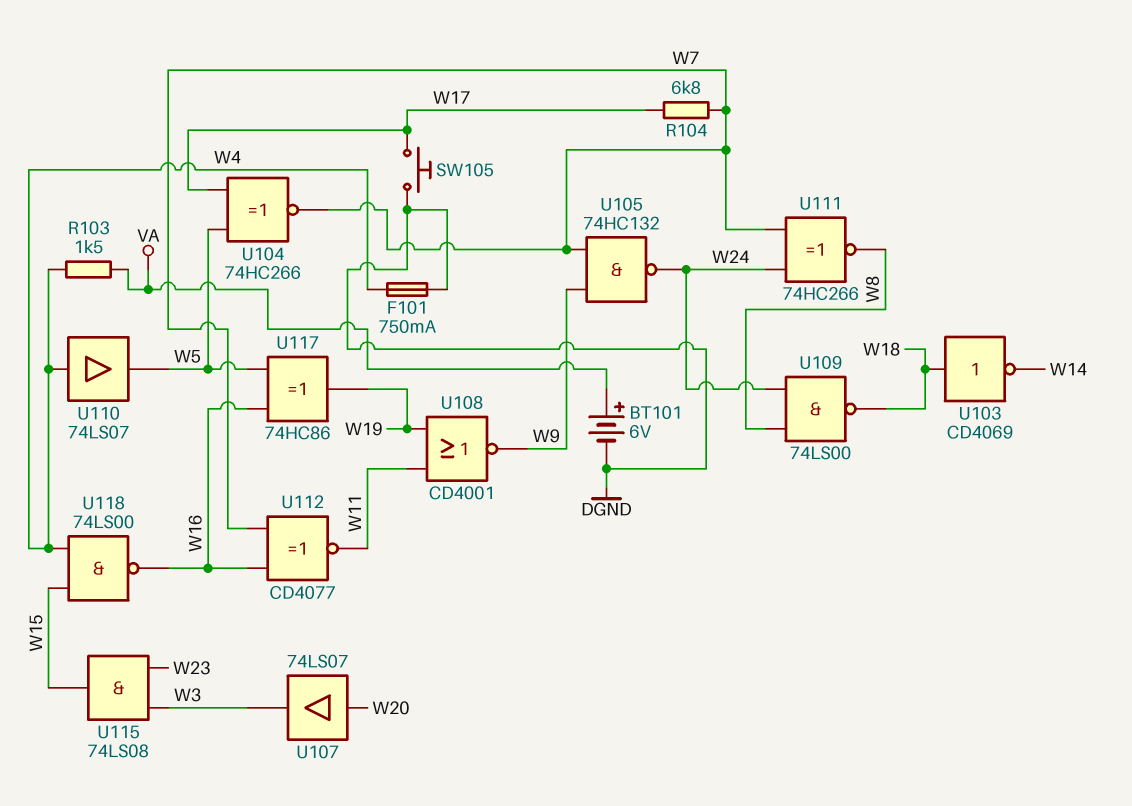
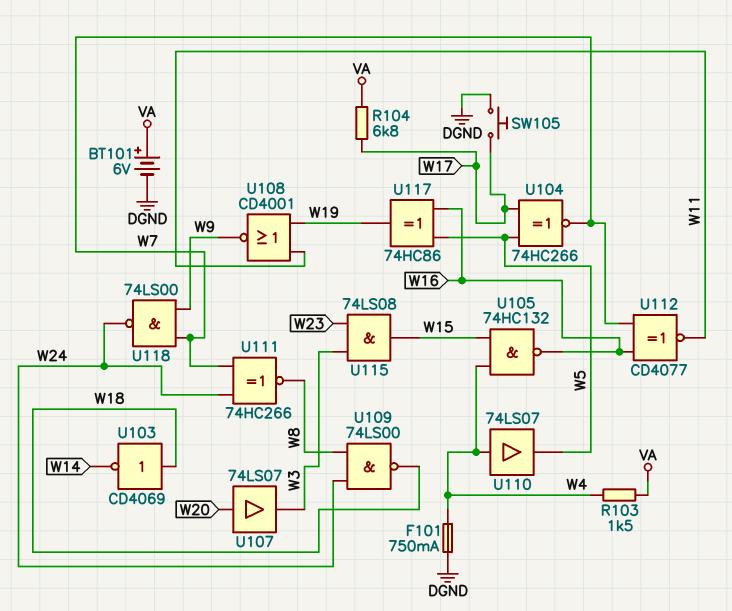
R104: 6.8k (W7, W17) -> 6.8k (VA, W17)
U105: NAND 74HC132 (in W7, in W9, out W24) -> NAND 74HC132 (in W4, in W15, out W16)
U118: NAND 74LS00 (in W4, in W15, out W16) -> NAND 74LS00 (in W7, in W9, out W24)

